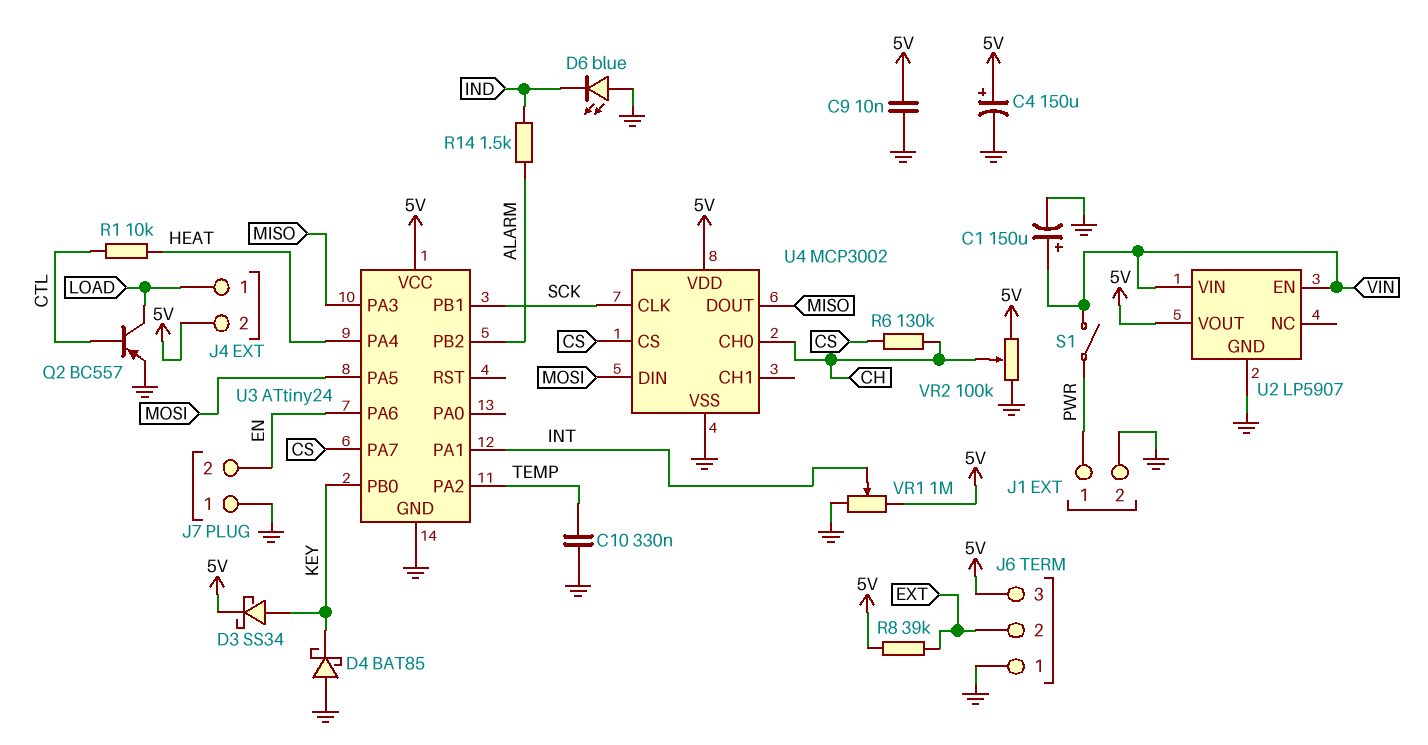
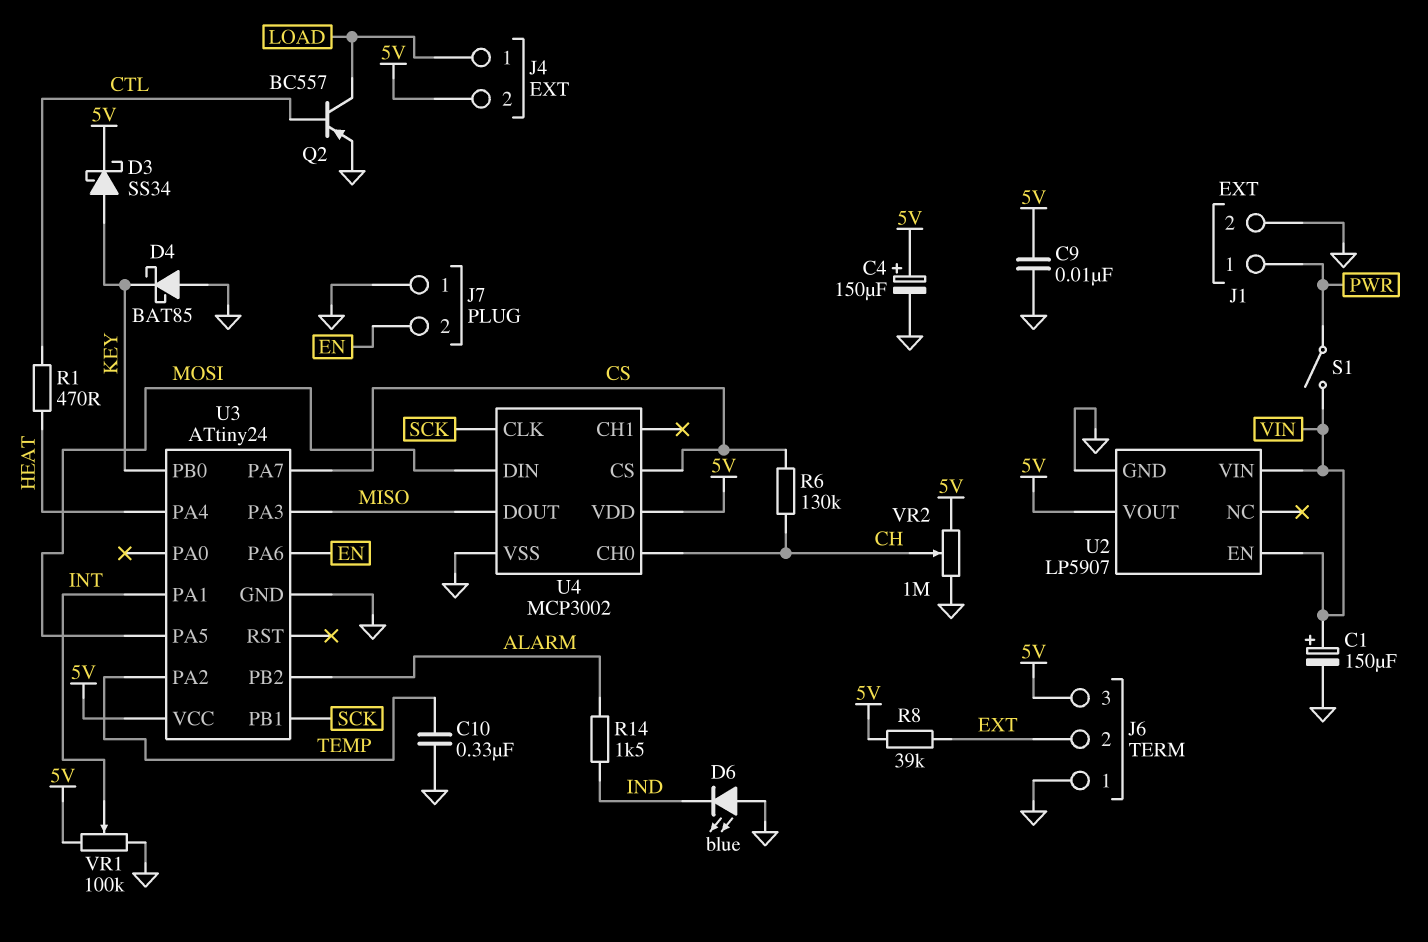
R1: 10k (CTL, HEAT) -> 470 (CTL, HEAT)
VR1: 1M (5V, GND, wiper INT) -> 100k (5V, GND, wiper INT)
VR2: 100k (5V, GND, wiper CH) -> 1M (5V, GND, wiper CH)

